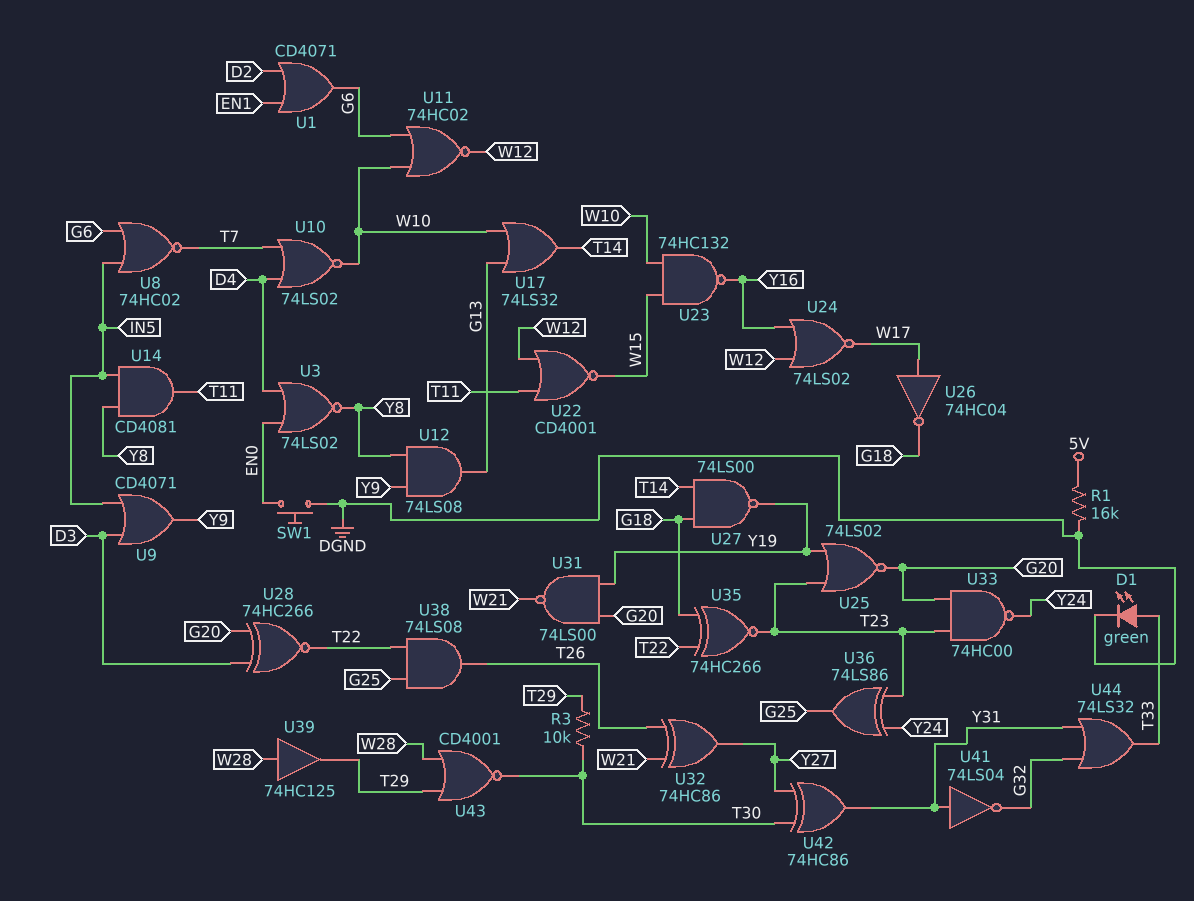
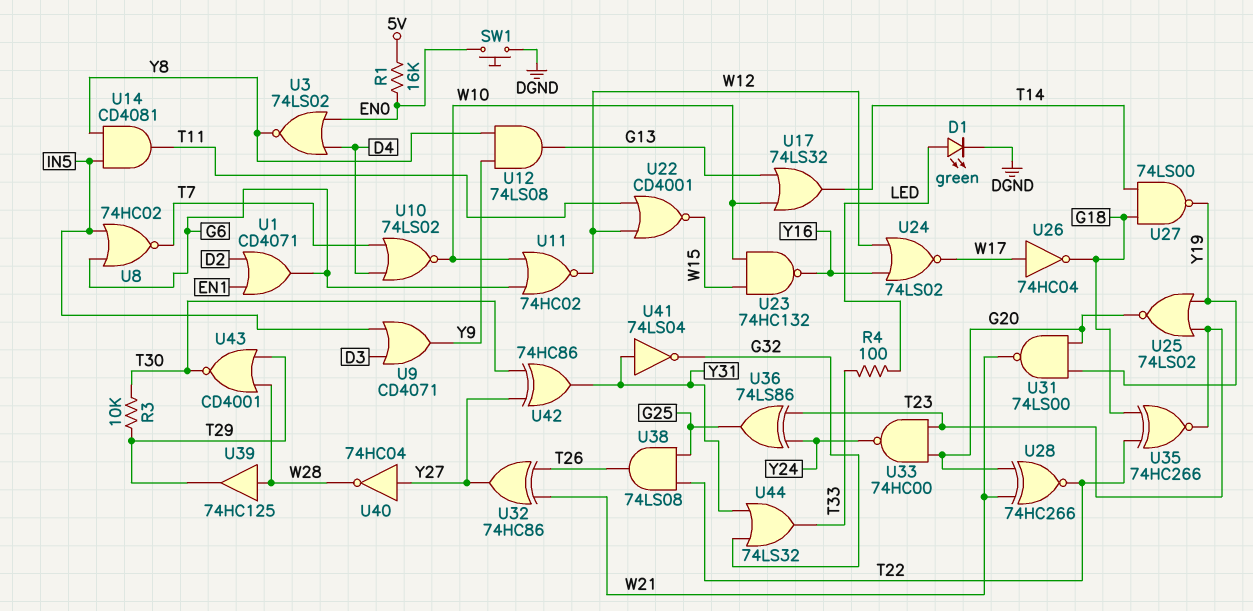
D1: LED green (A T33, K DGND) -> LED green (A LED, K DGND)
R1: 16k (5V, DGND) -> 16k (5V, EN0)
R4: none -> 100 (LED, T33)
U28: XNOR 74HC266 (in D3, in G20, out T22) -> XNOR 74HC266 (in G20, in W21, out T22)
U40: none -> NOT 74HC04 (in Y27, out W28)

